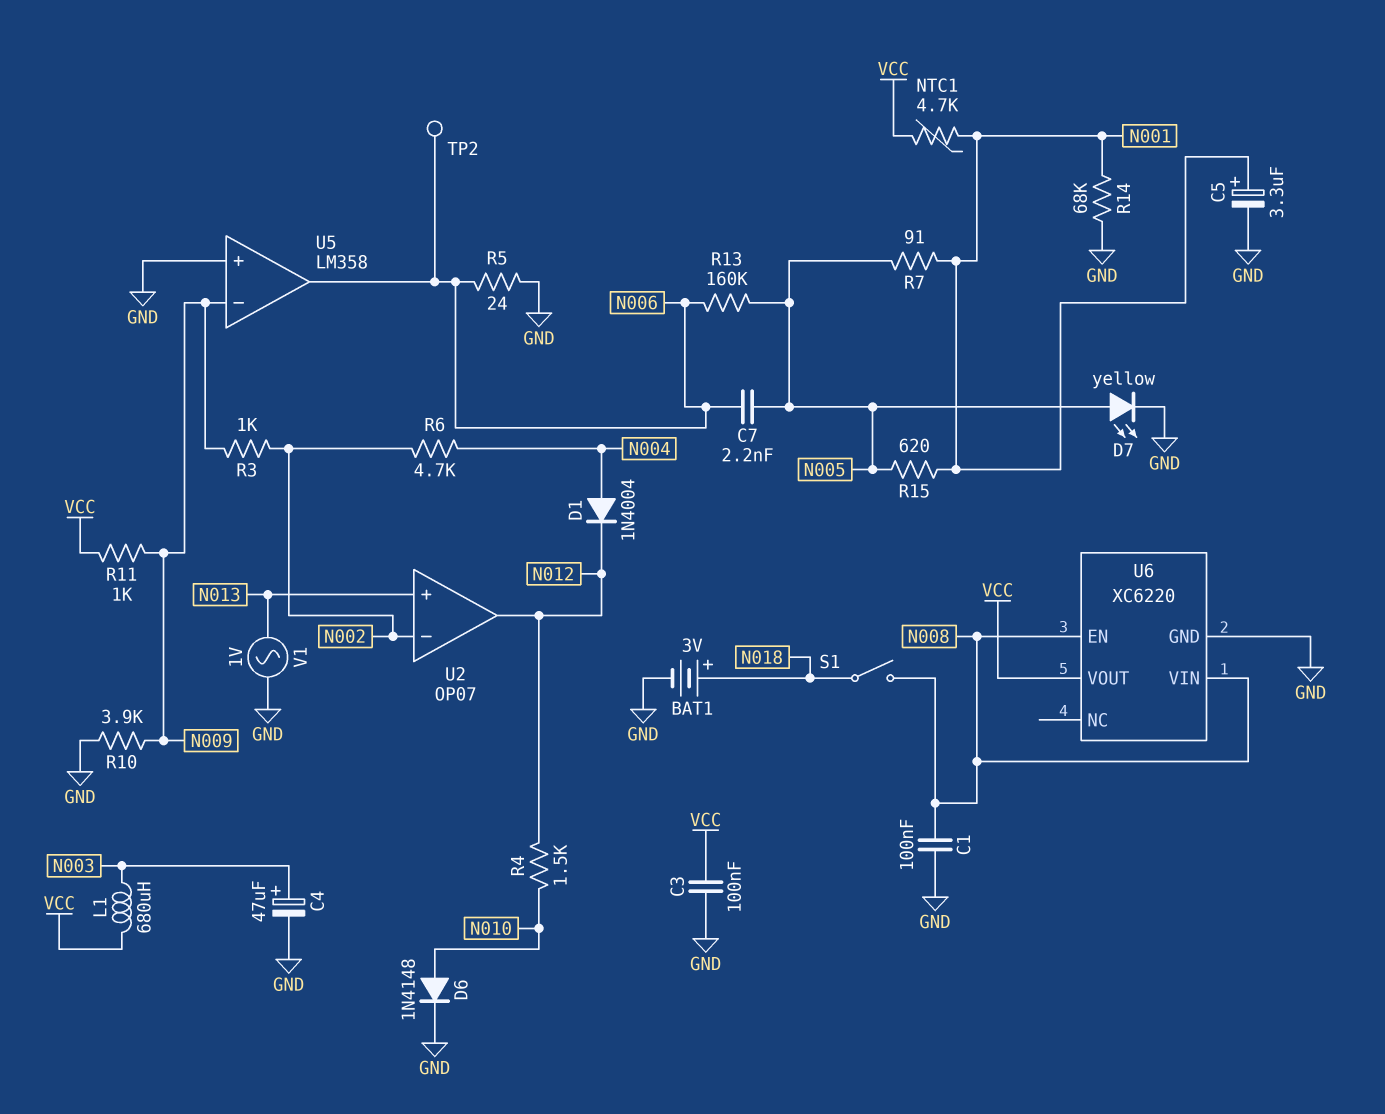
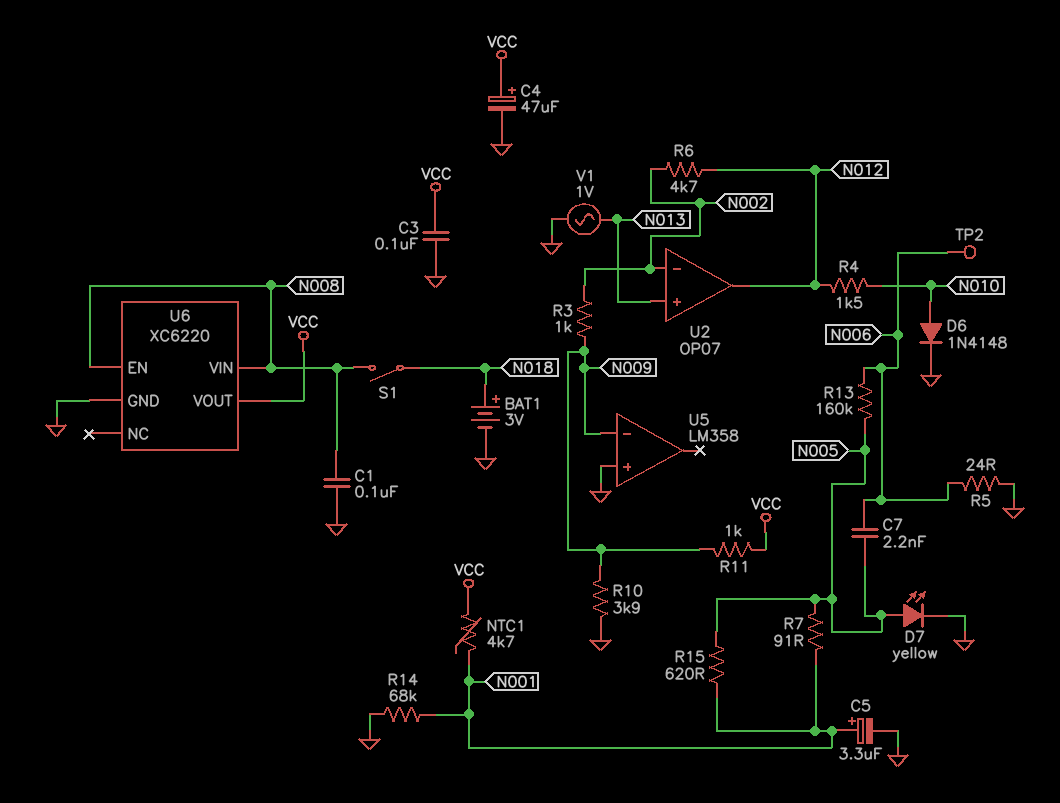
C4: 47uF (plus N003, minus GND) -> 47uF (plus VCC, minus GND)
D1: diode 1N4004 (A N004, K N012) -> none
L1: 680uH (N003, VCC) -> none
R6: 4.7k (N002, N004) -> 4.7k (N002, N012)
U5 pin out: N006 -> none

